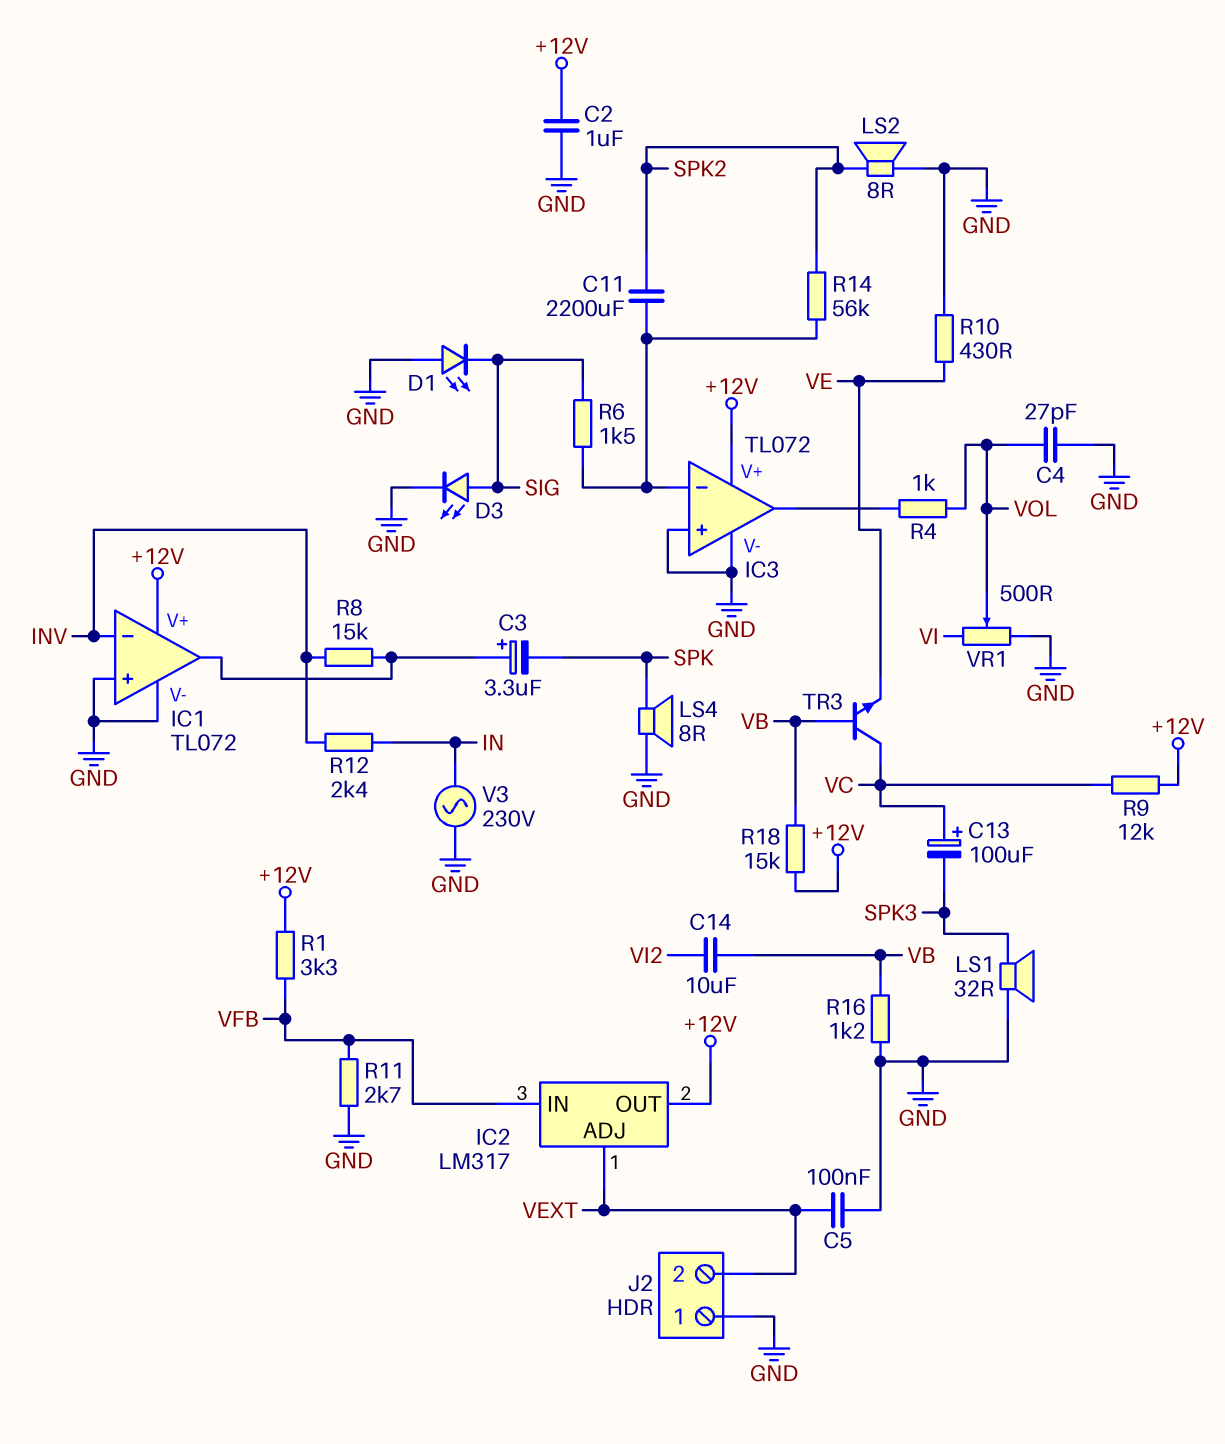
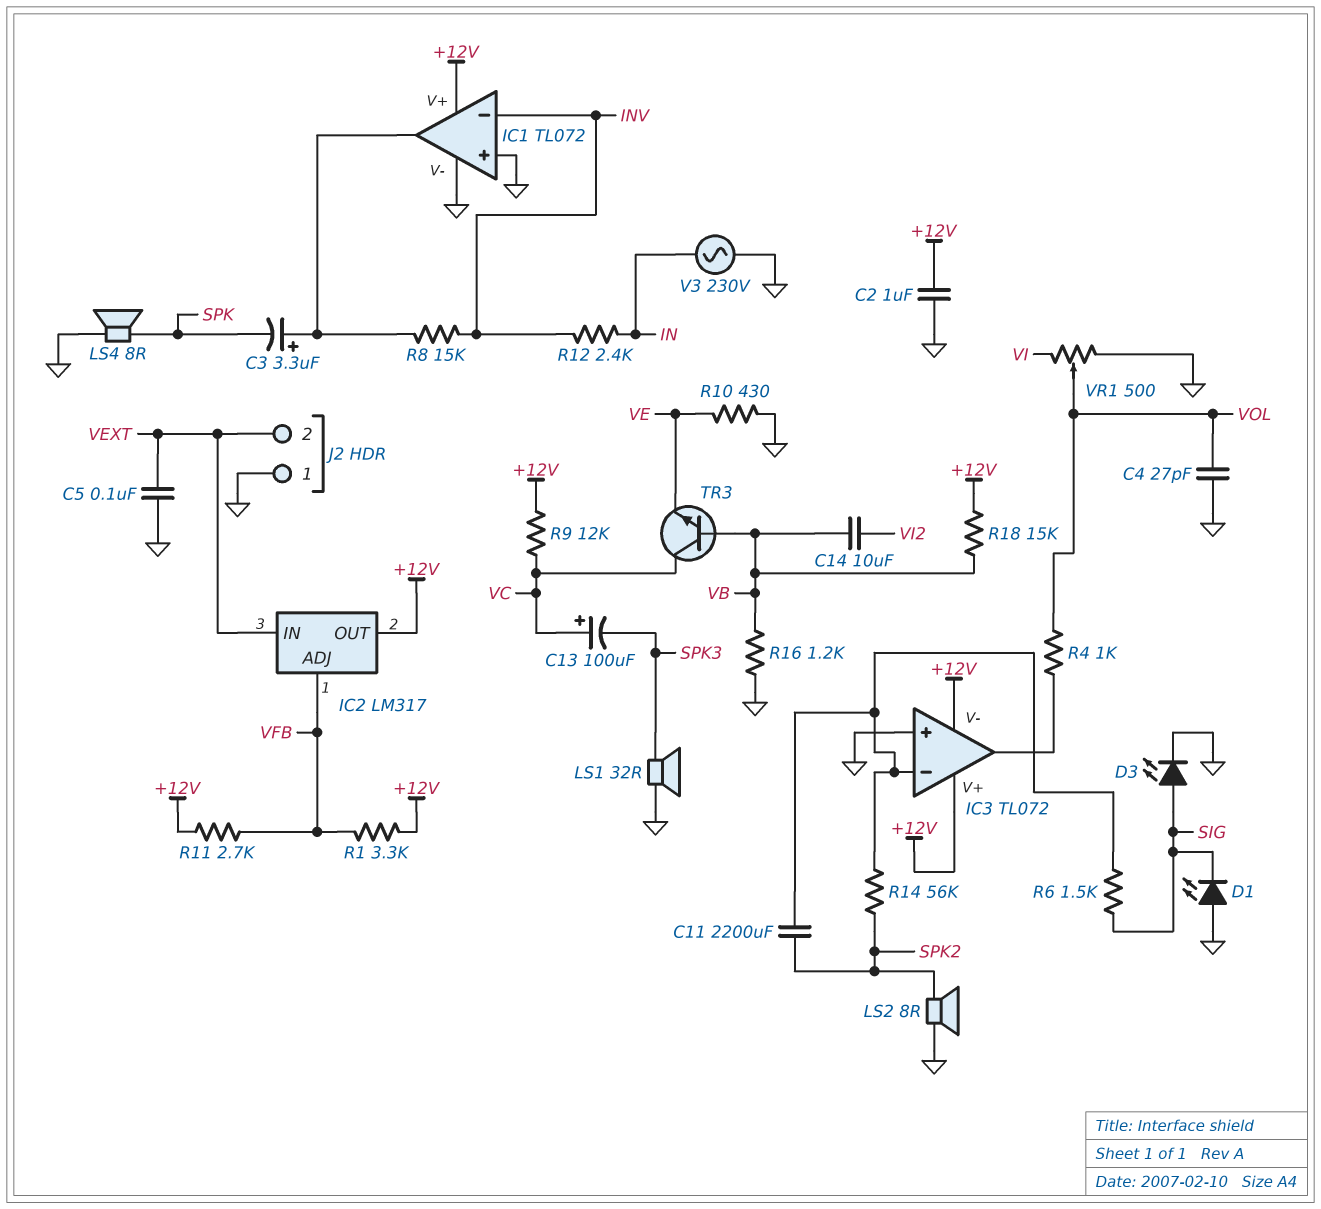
IC2 pin ADJ: VEXT -> VFB
IC2 pin IN: VFB -> VEXT
IC3 pin V-: GND -> +12V
R11: 2.7k (GND, VFB) -> 2.7k (+12V, VFB)

